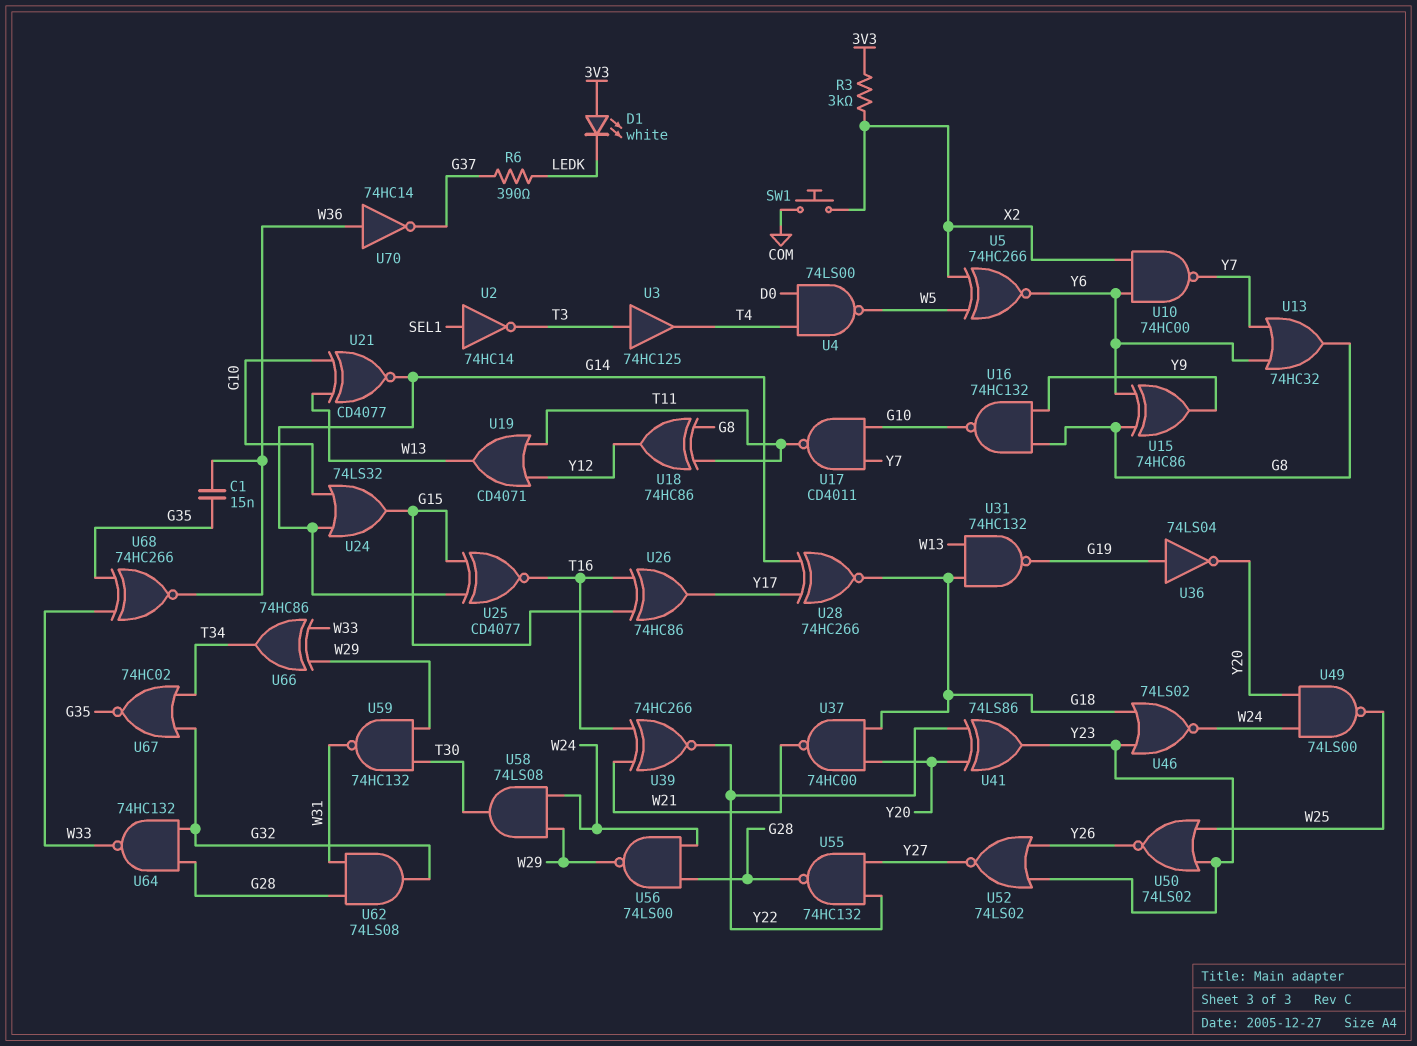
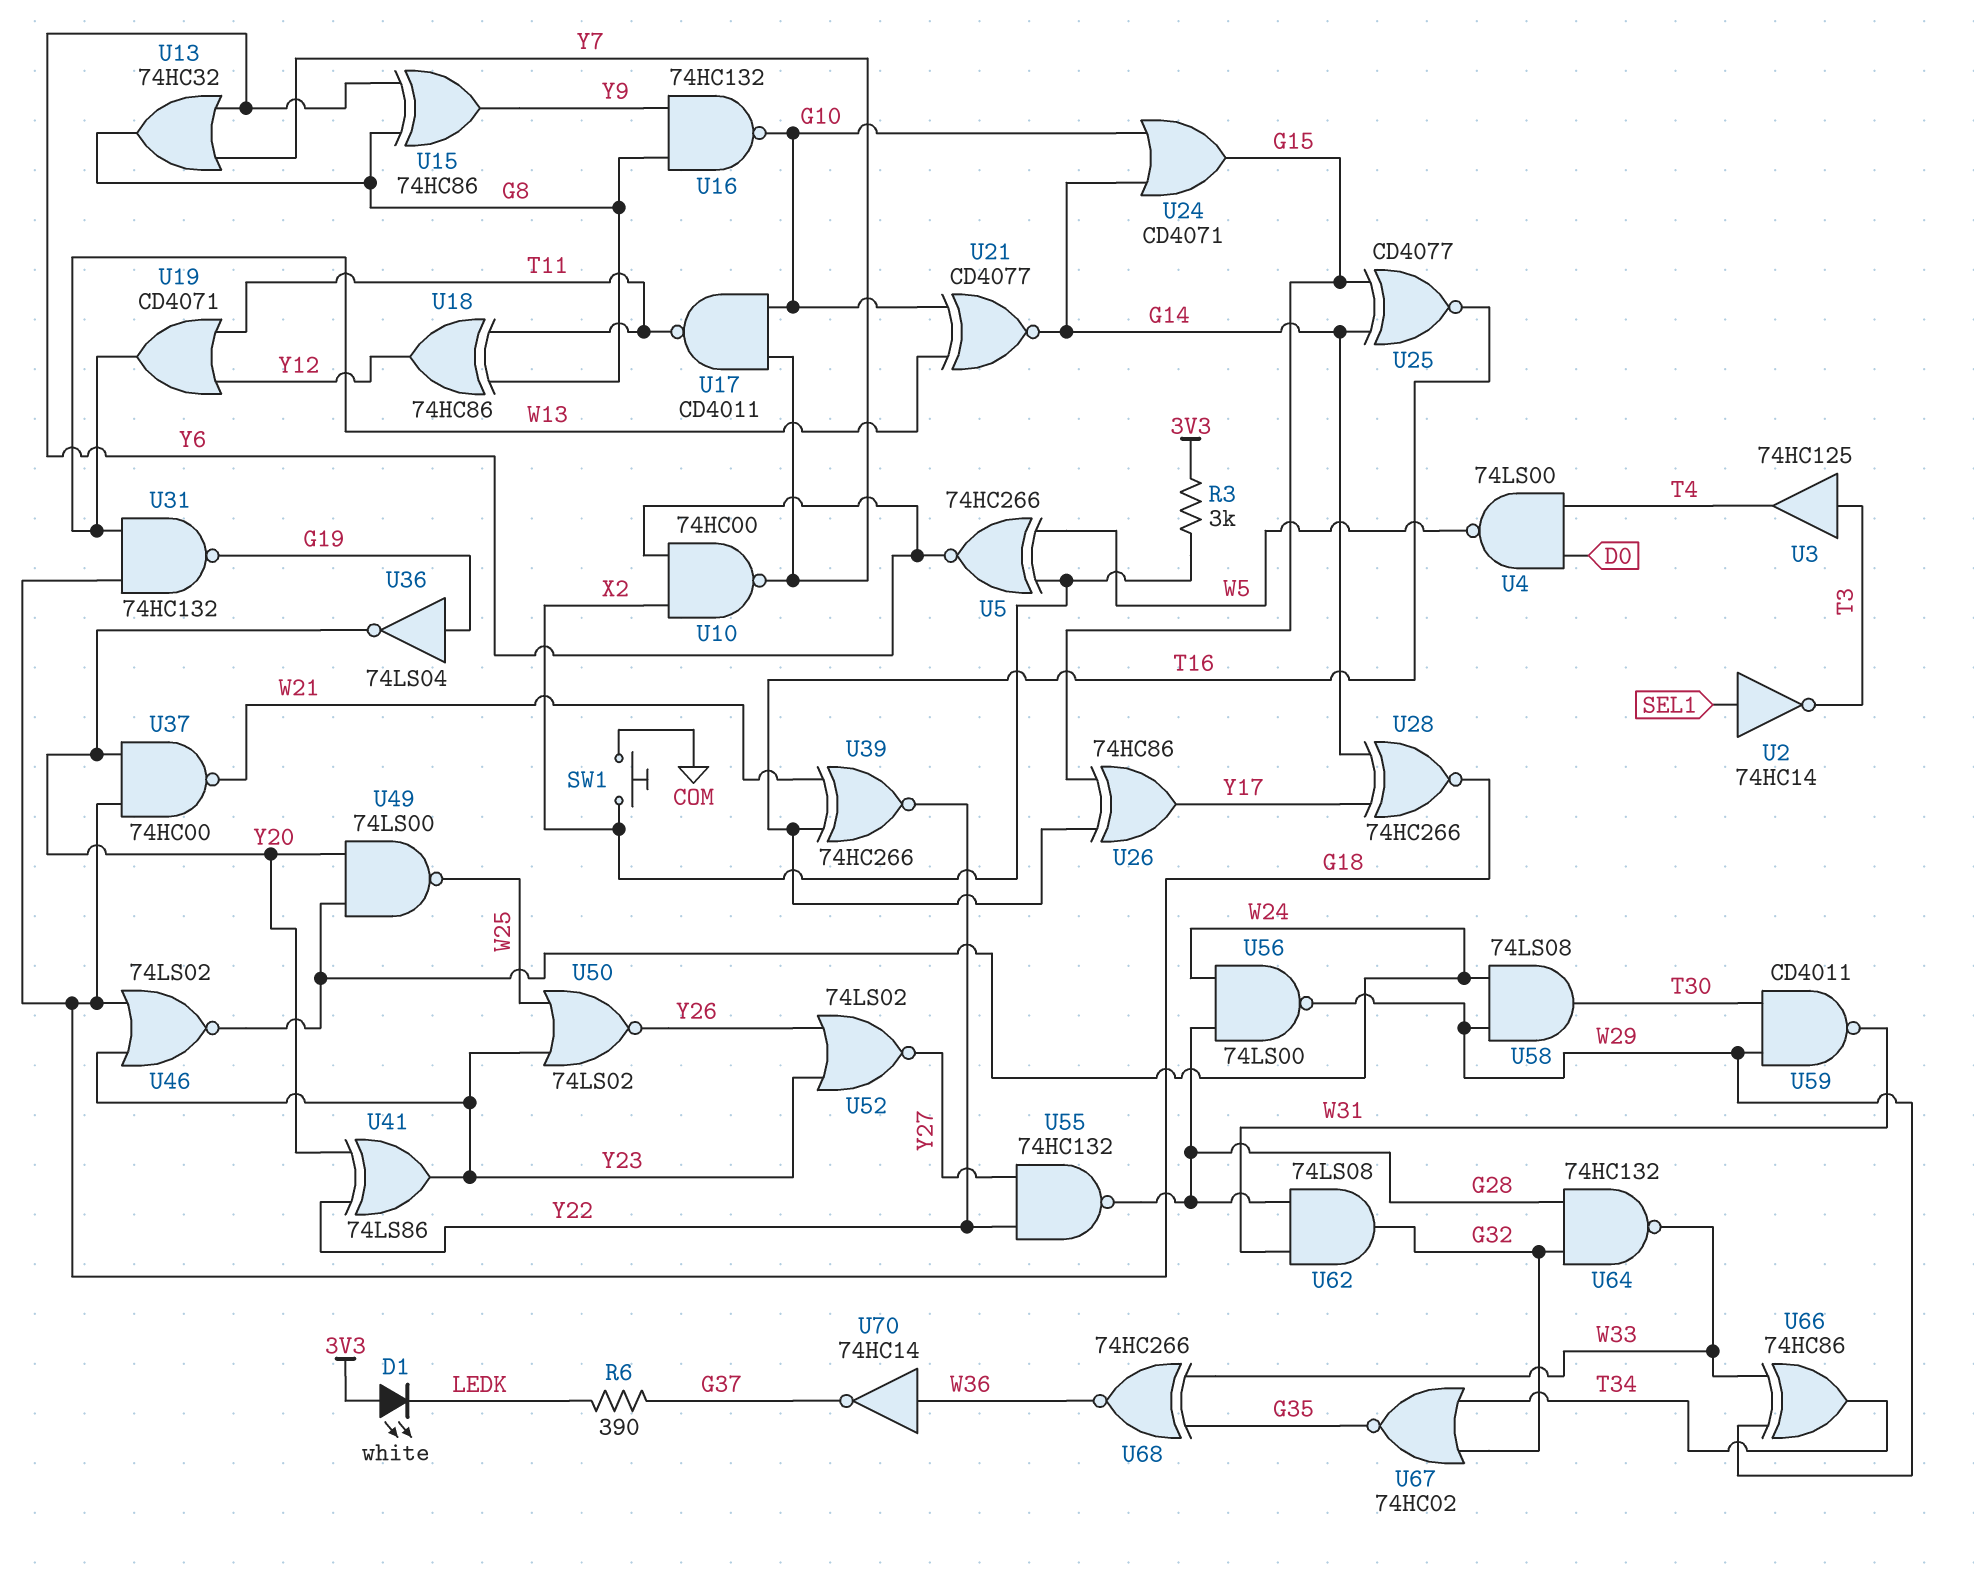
C1: 15nF (G35, W36) -> none
U24: OR 74LS32 (in G10, in G14, out G15) -> OR CD4071 (in G10, in G14, out G15)
U59: NAND 74HC132 (in T30, in W29, out W31) -> NAND CD4011 (in T30, in W29, out W31)

